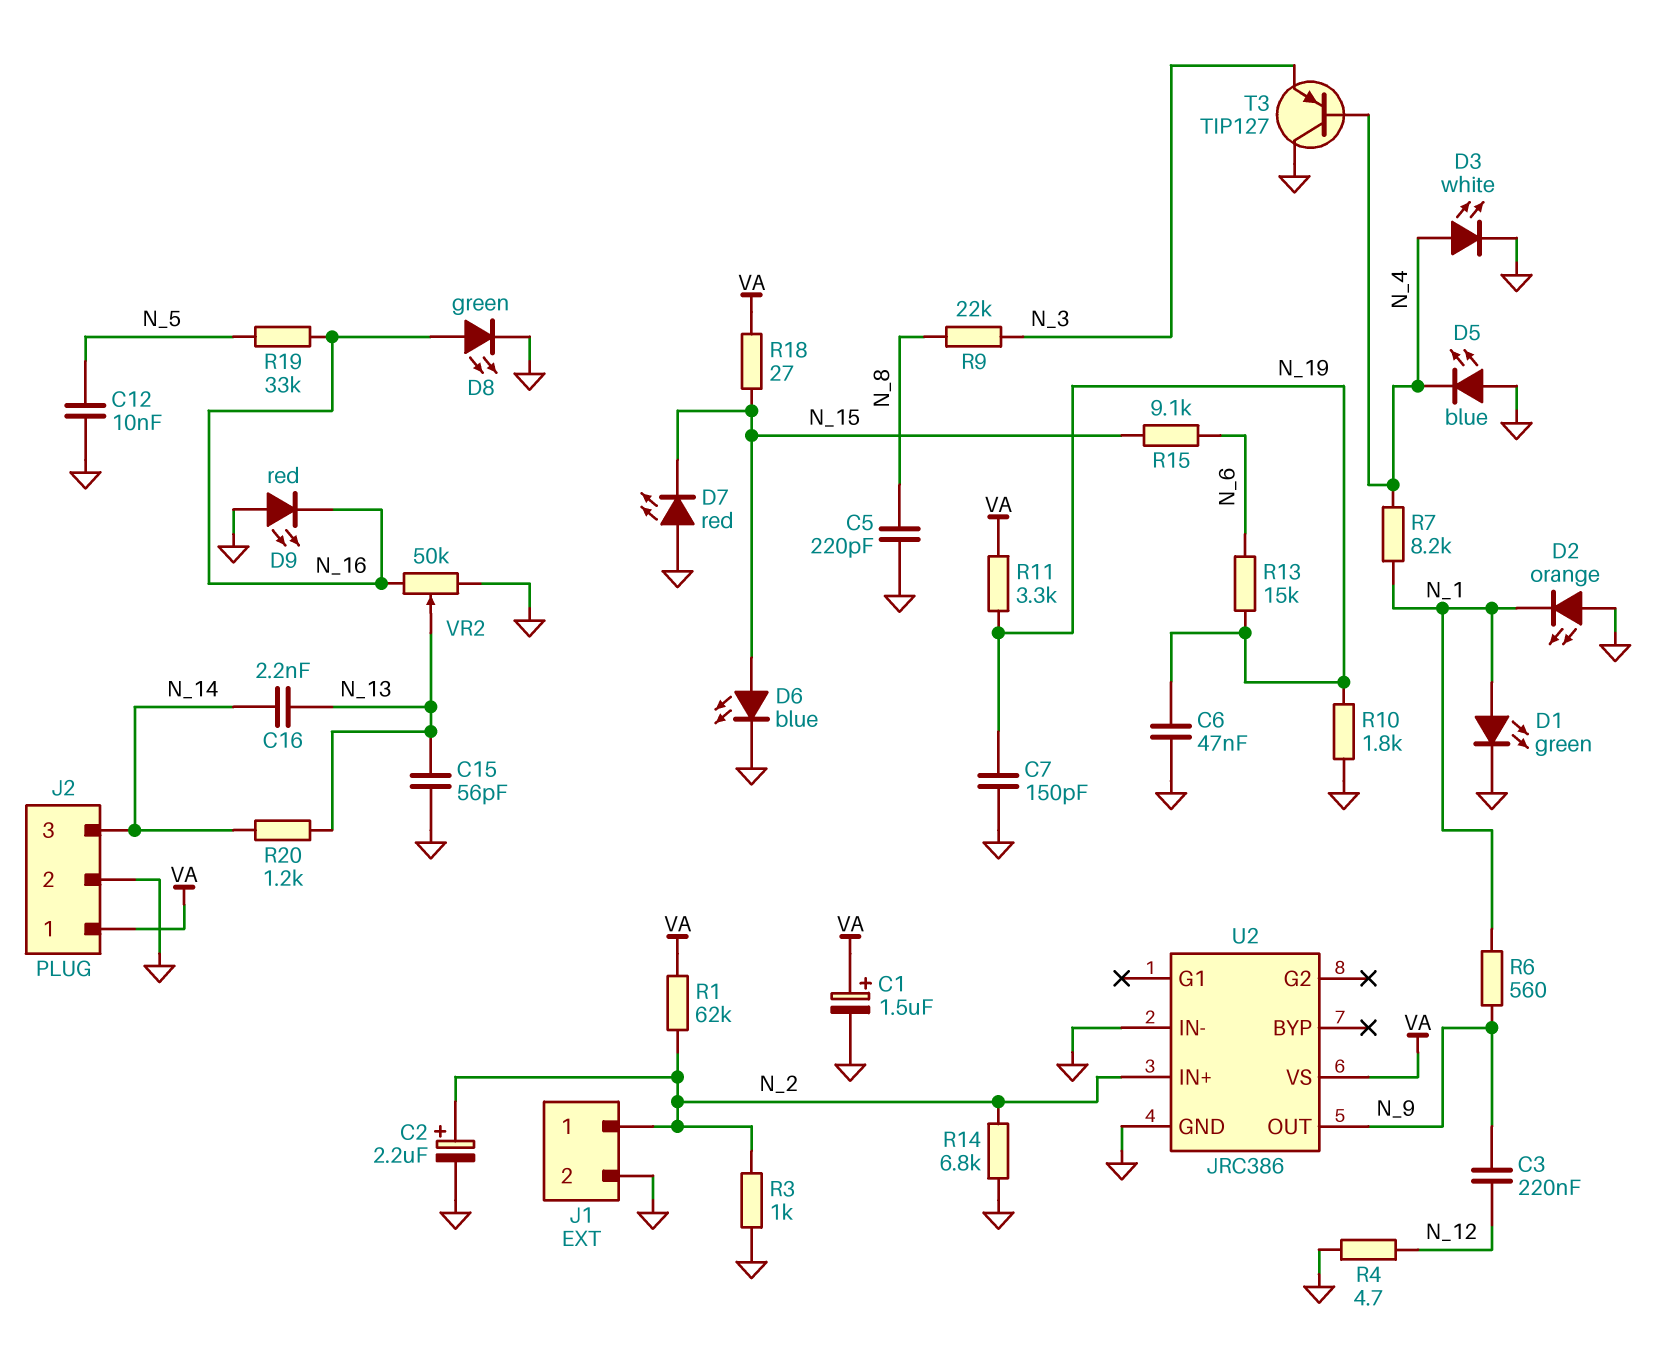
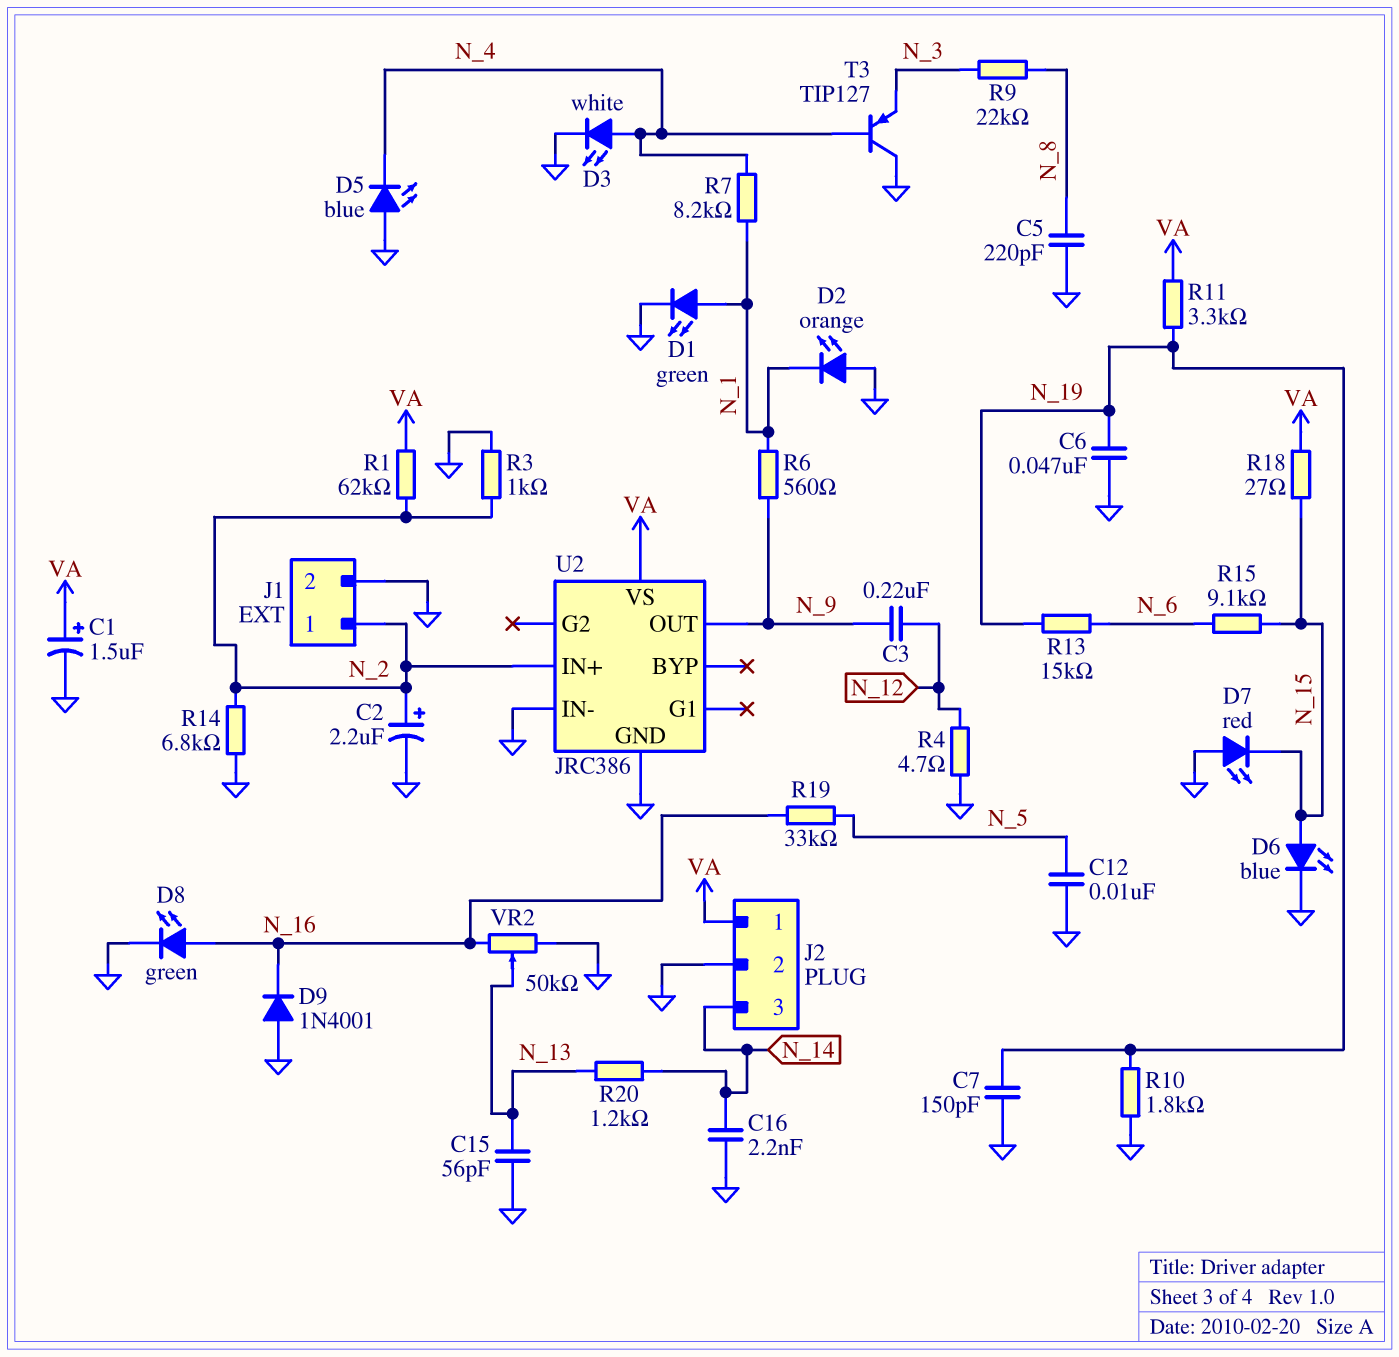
C16: 2.2nF (N_13, N_14) -> 2.2nF (GND, N_14)
D9: LED red (A GND, K N_16) -> diode 1N4001 (A GND, K N_16)

